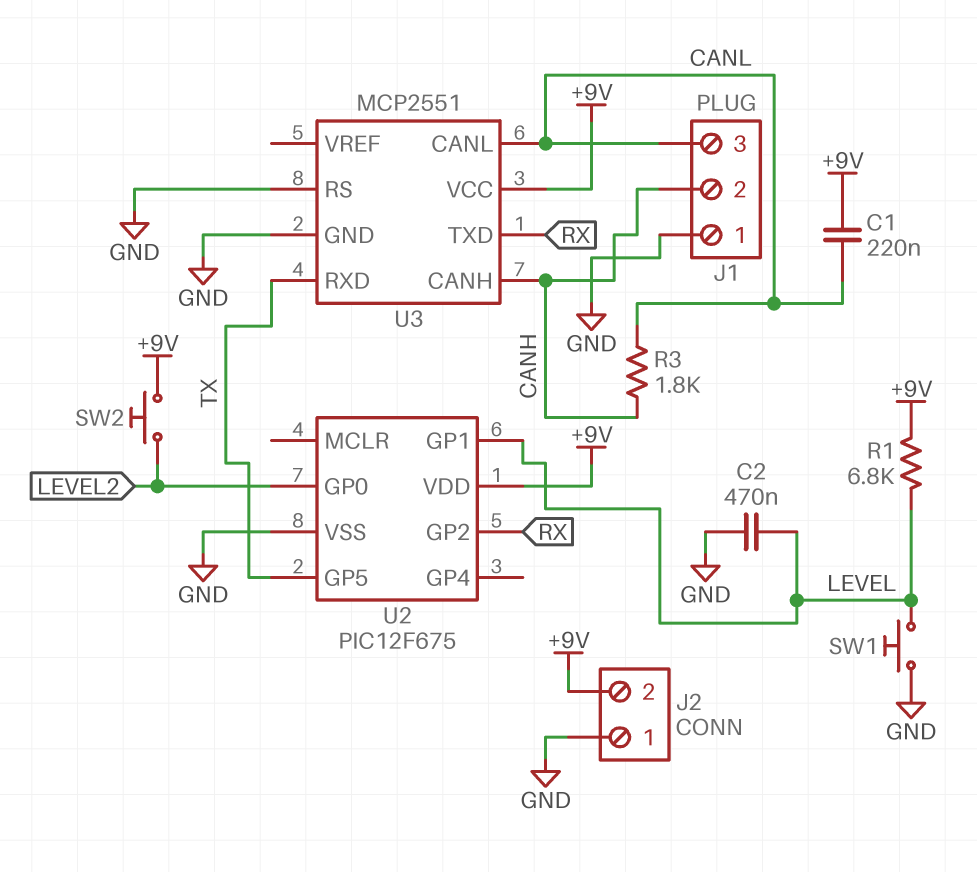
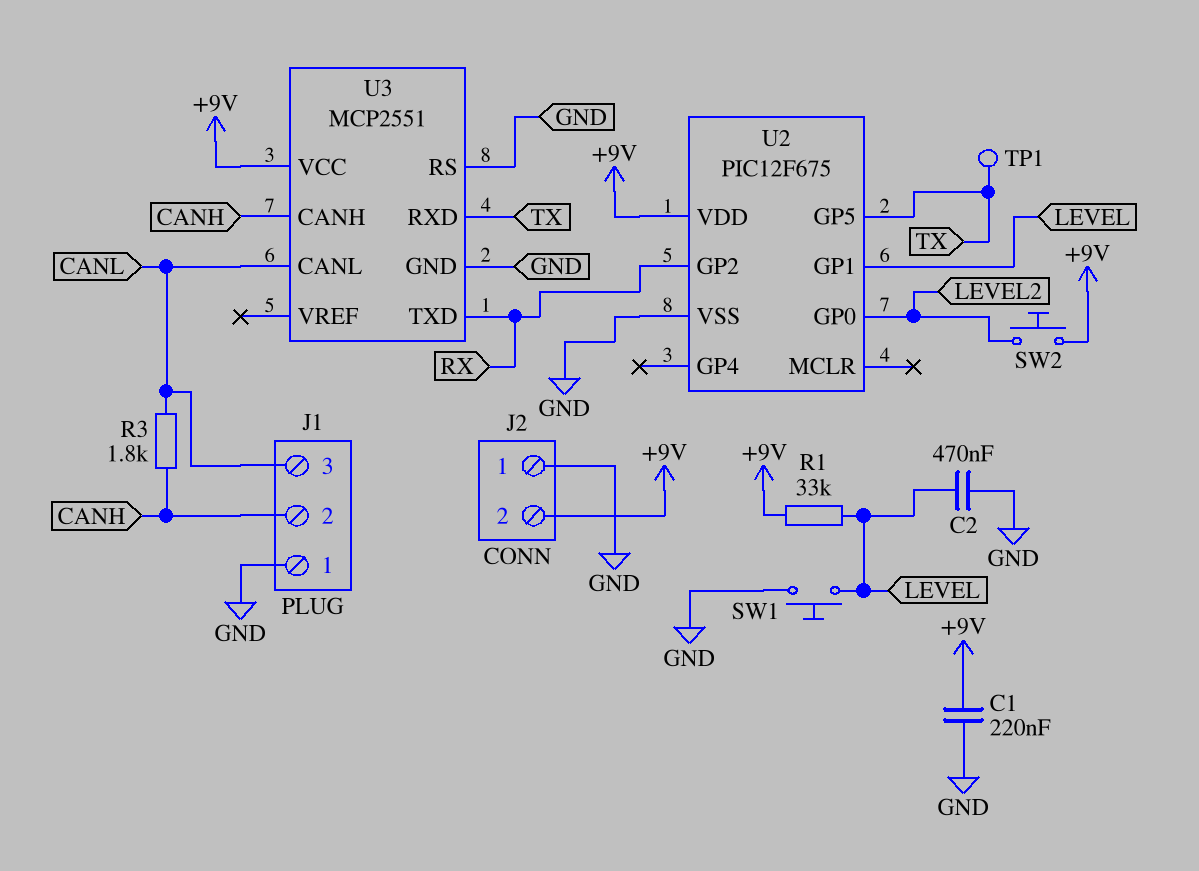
C1: 220nF (+9V, CANL) -> 220nF (+9V, GND)
R1: 6.8k (+9V, LEVEL) -> 33k (+9V, LEVEL)
TP1: none -> test point (TX)

